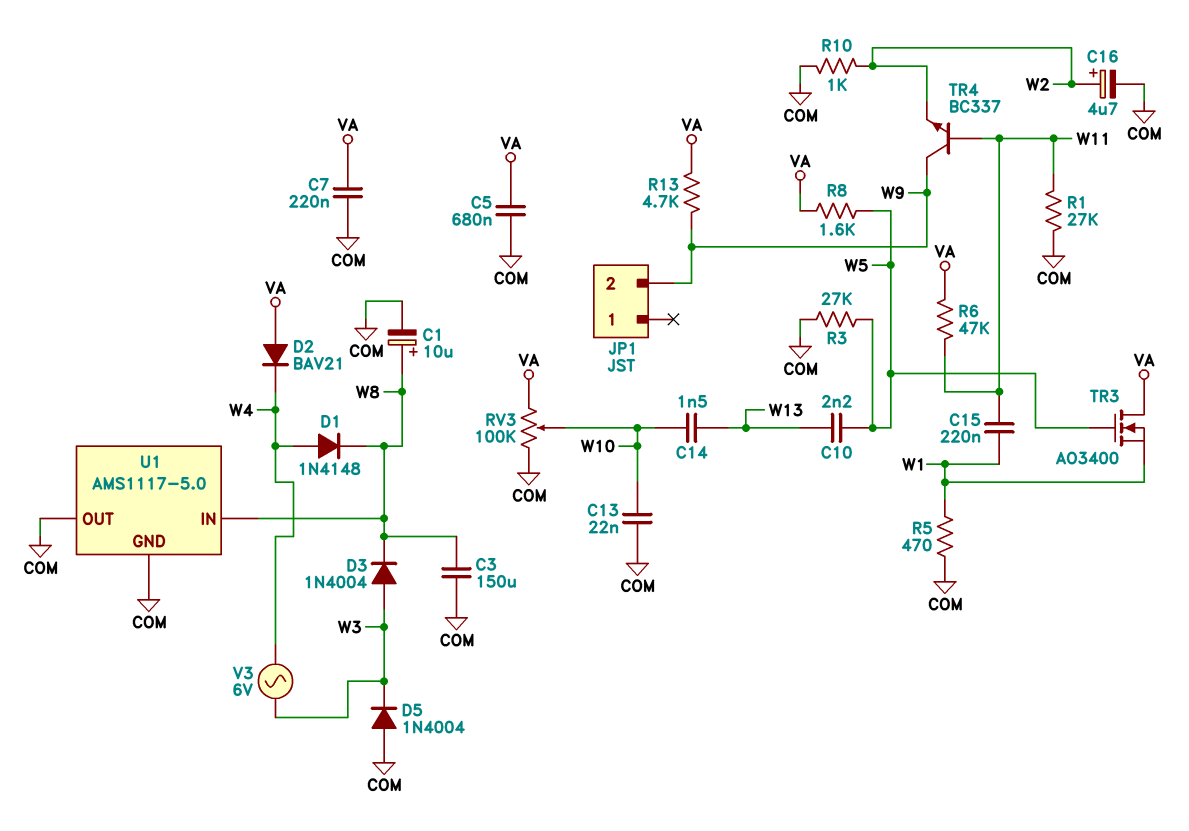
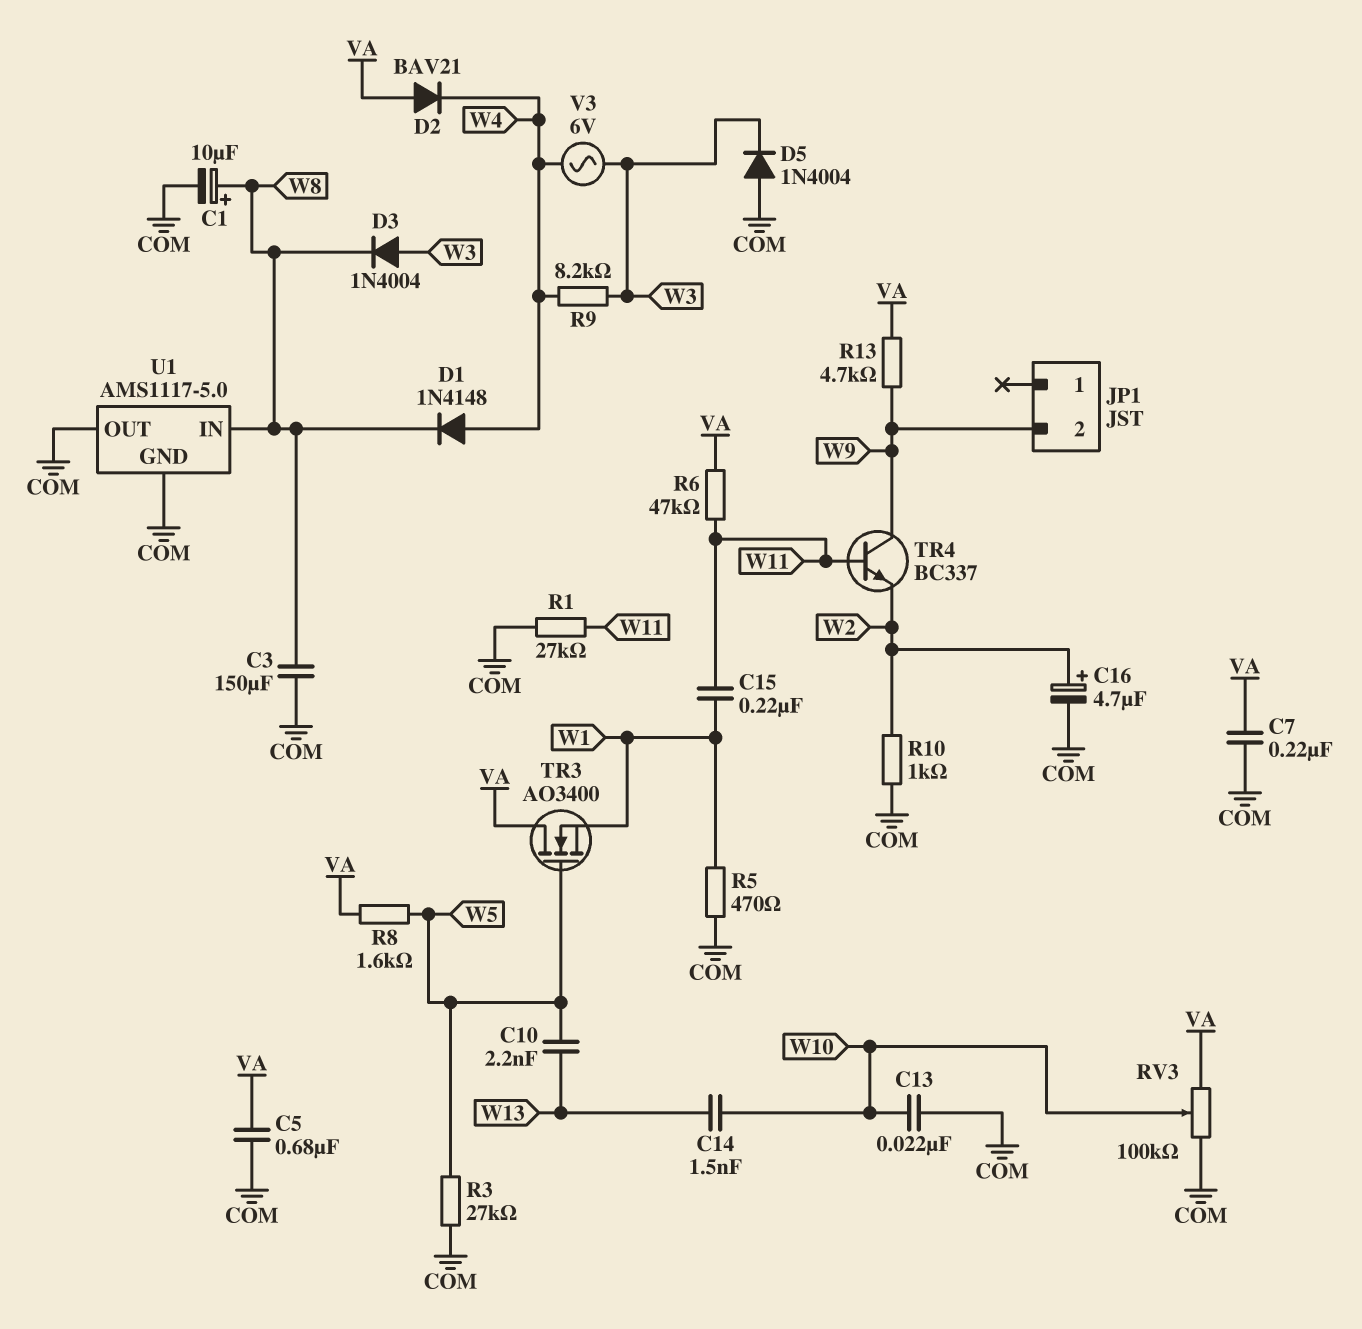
R9: none -> 8.2k (W3, W4)

